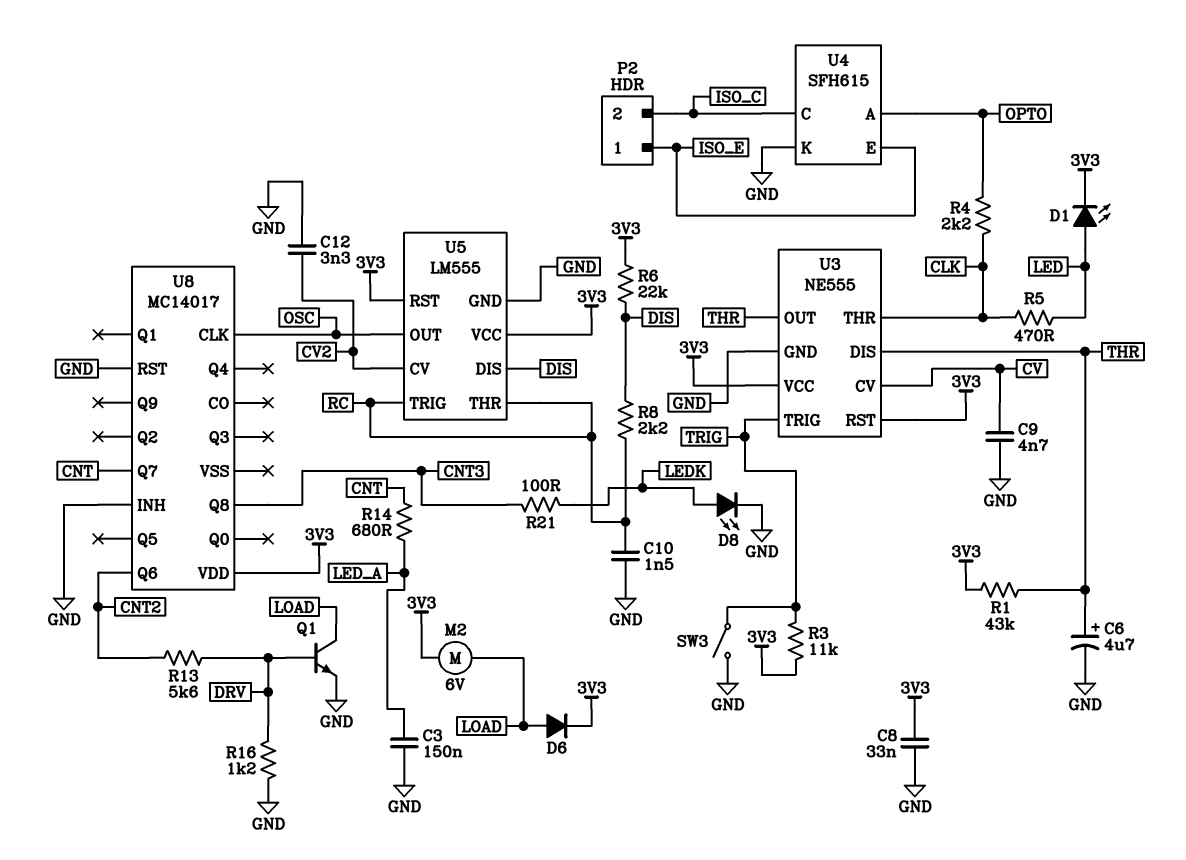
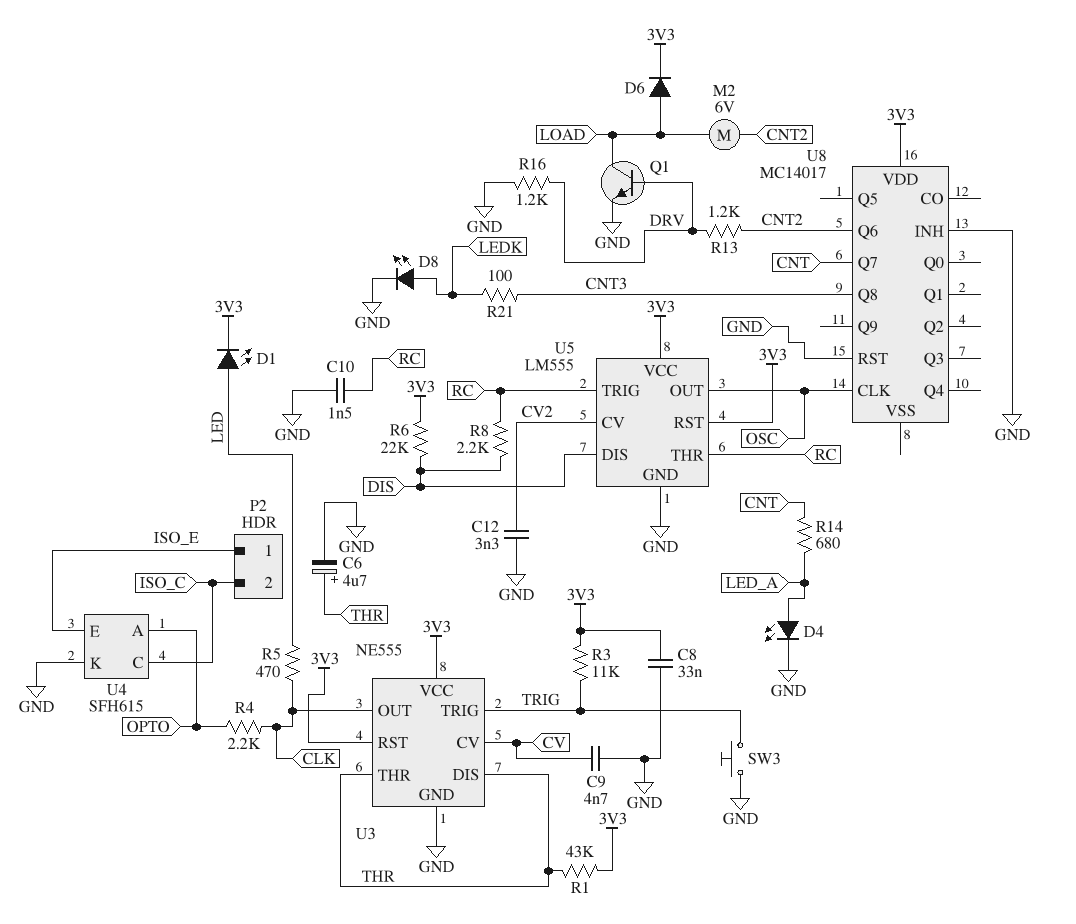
C3: 150nF (GND, LED_A) -> none
D4: none -> LED (A LED_A, K GND)
M2: motor 6V (3V3, LOAD) -> motor 6V (CNT2, LOAD)
R13: 5.6k (CNT2, DRV) -> 1.2k (CNT2, DRV)
SW3: switch (GND, TRIG) -> button (GND, TRIG)
U3 pin OUT: THR -> CLK
U3 pin THR: CLK -> THR

